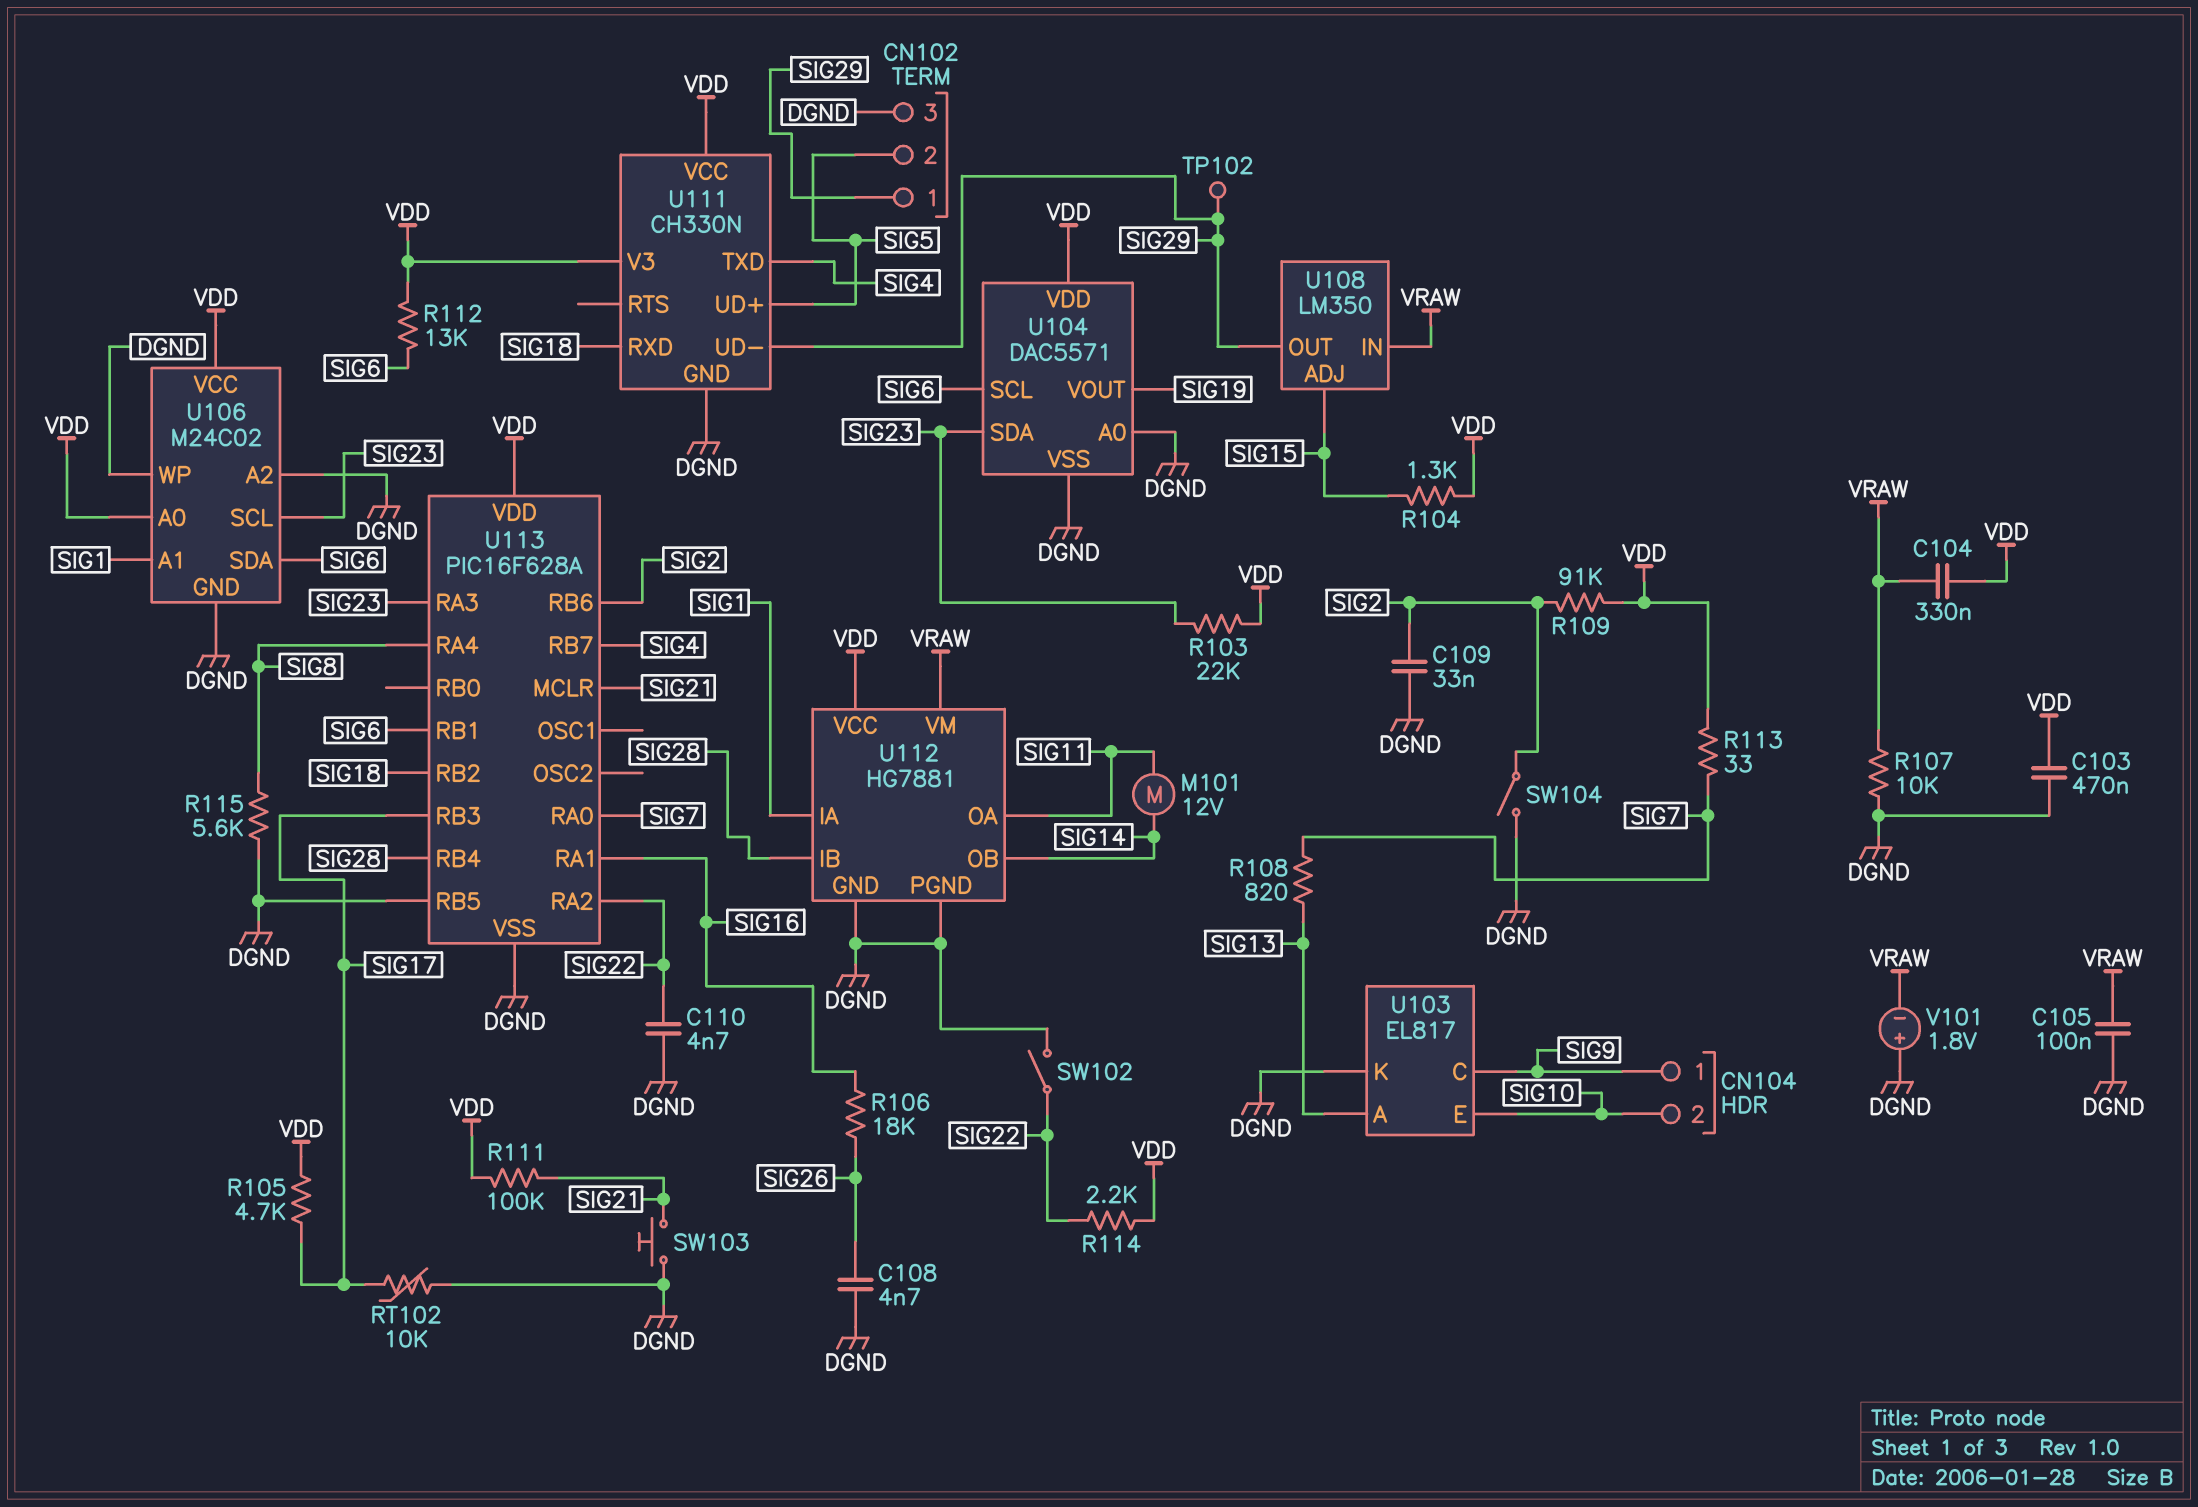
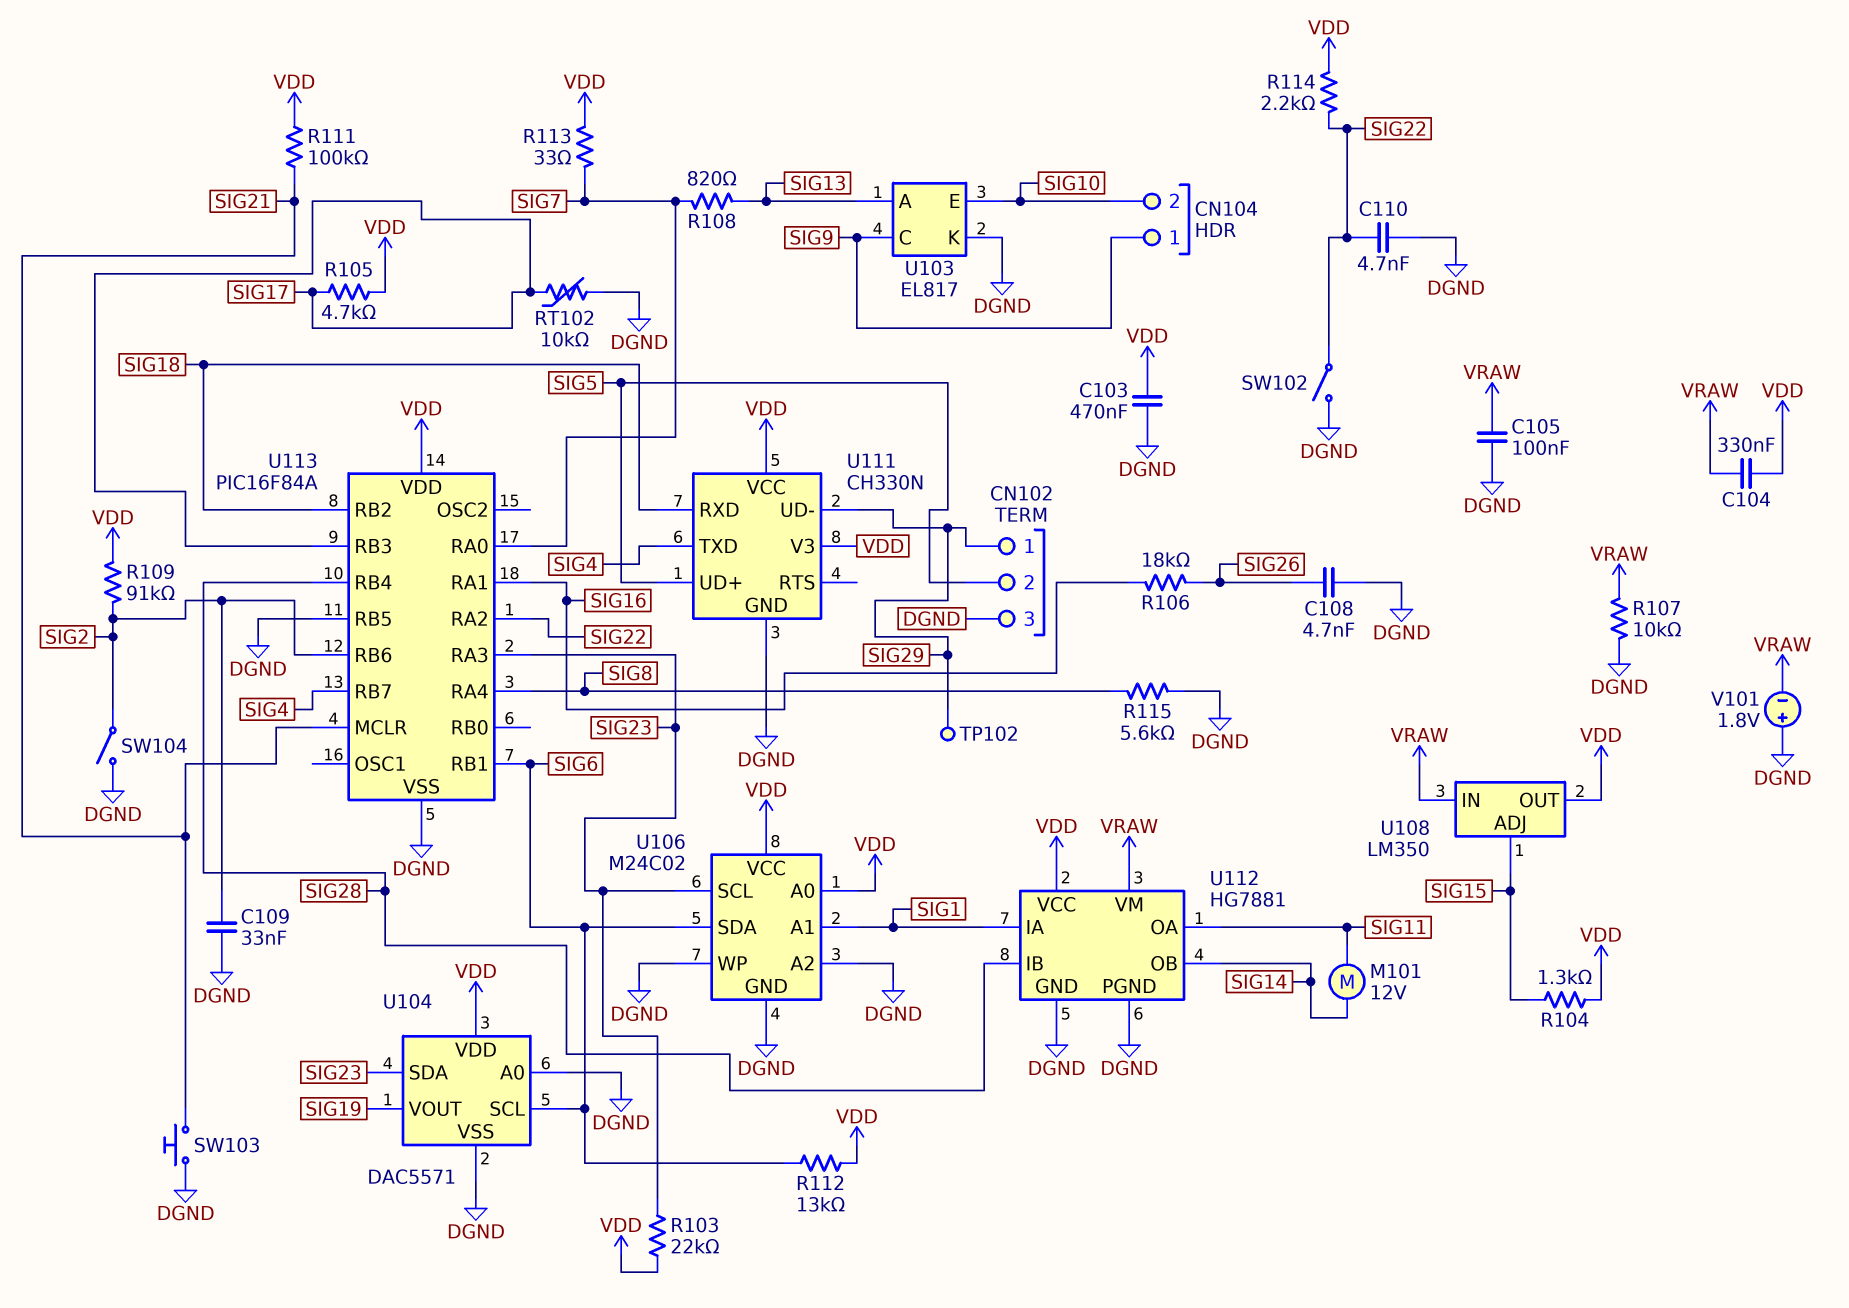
U108 pin OUT: SIG29 -> VDD
U113: PIC16F628A -> PIC16F84A

